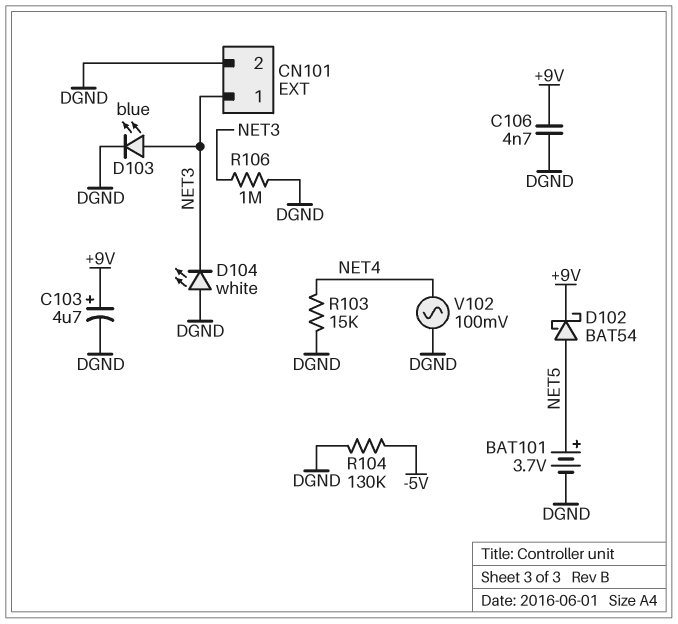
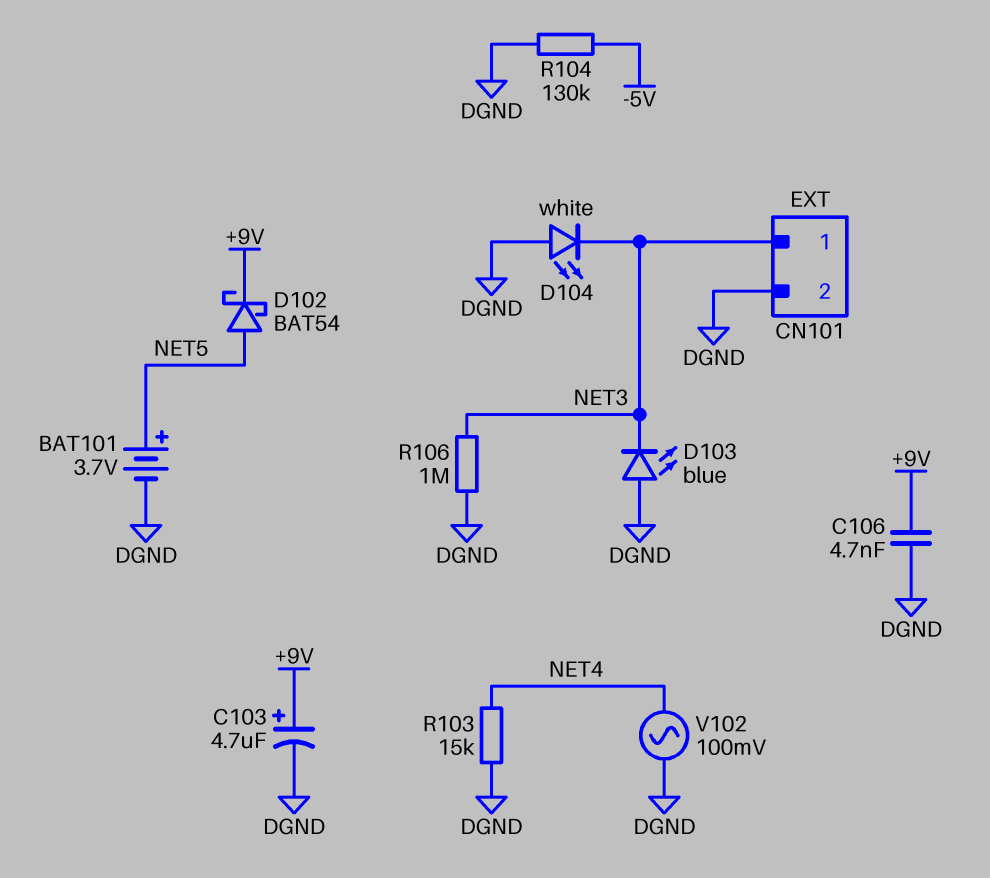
D103: LED blue (A NET3, K DGND) -> LED blue (A DGND, K NET3)

